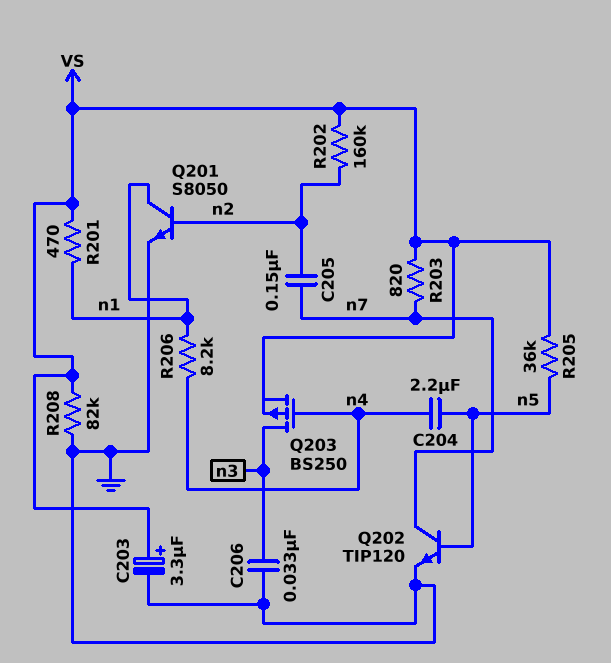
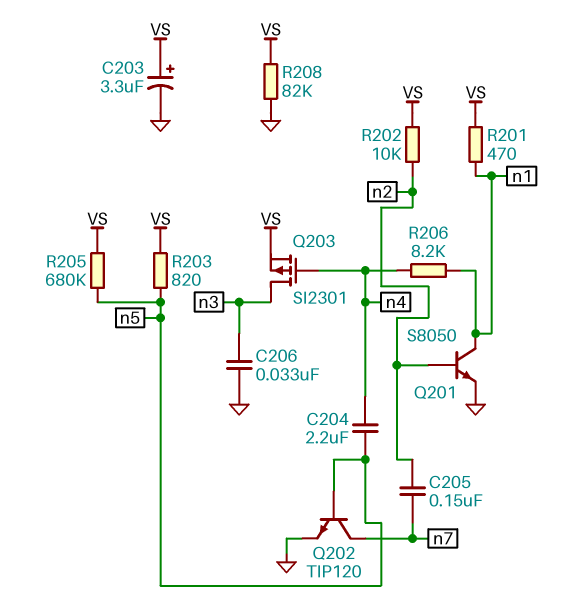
Q203: PMOS BS250 (G n4, D n3, S VS) -> PMOS SI2301 (G n4, D n3, S VS)
R202: 160k (VS, n2) -> 10k (VS, n2)
R203: 820 (VS, n7) -> 820 (VS, n5)
R205: 36k (VS, n5) -> 680k (VS, n5)

